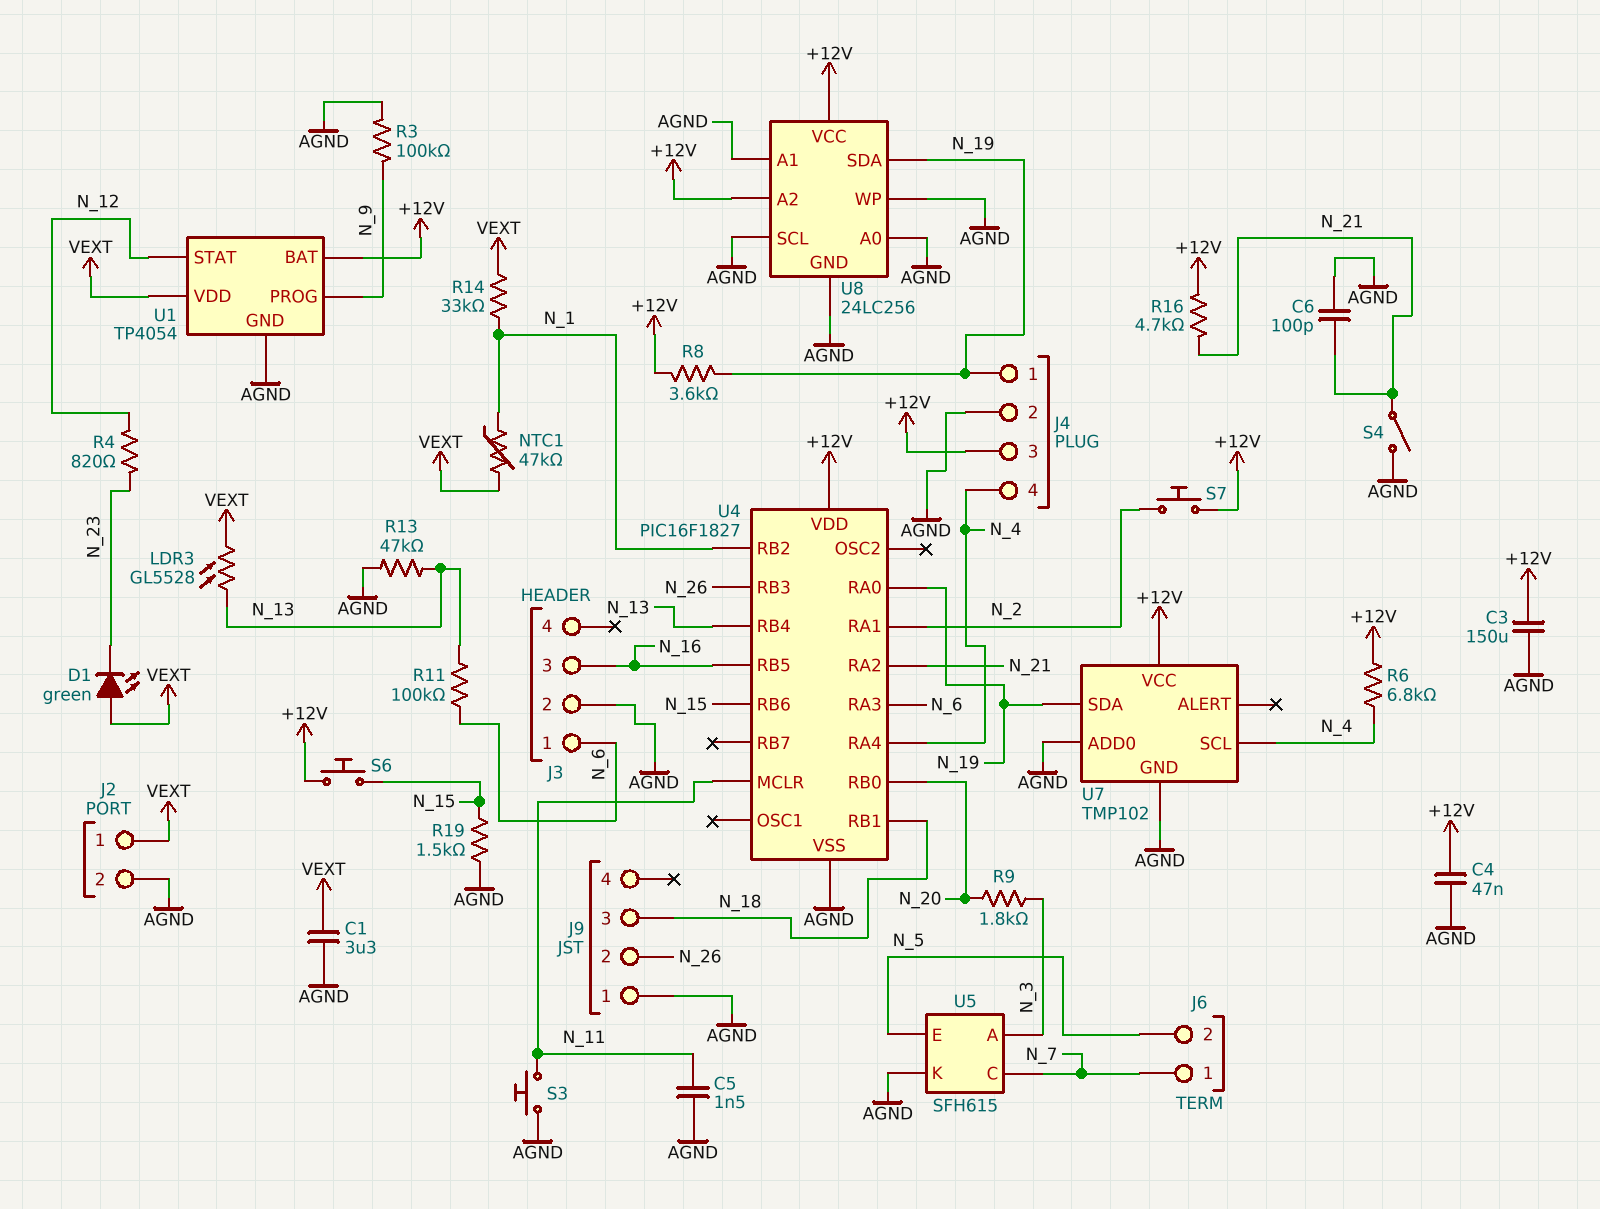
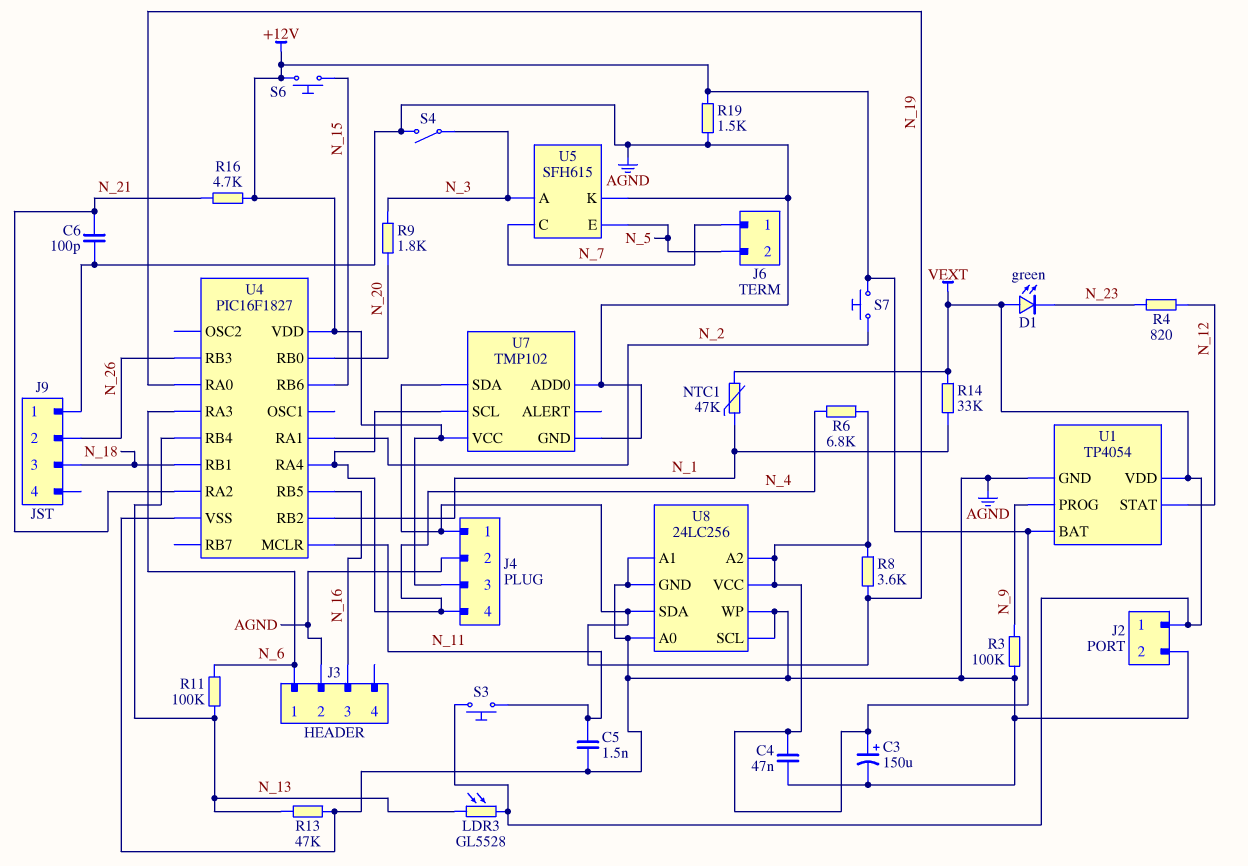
C1: 3.3uF (AGND, VEXT) -> none
C3: 150uF (+12V, AGND) -> 150uF (plus +12V, minus AGND)
R19: 1.5k (AGND, N_15) -> 1.5k (+12V, AGND)
S3: button (AGND, N_11) -> button (N_11, VEXT)
S4: switch (AGND, N_21) -> switch (AGND, N_3)

